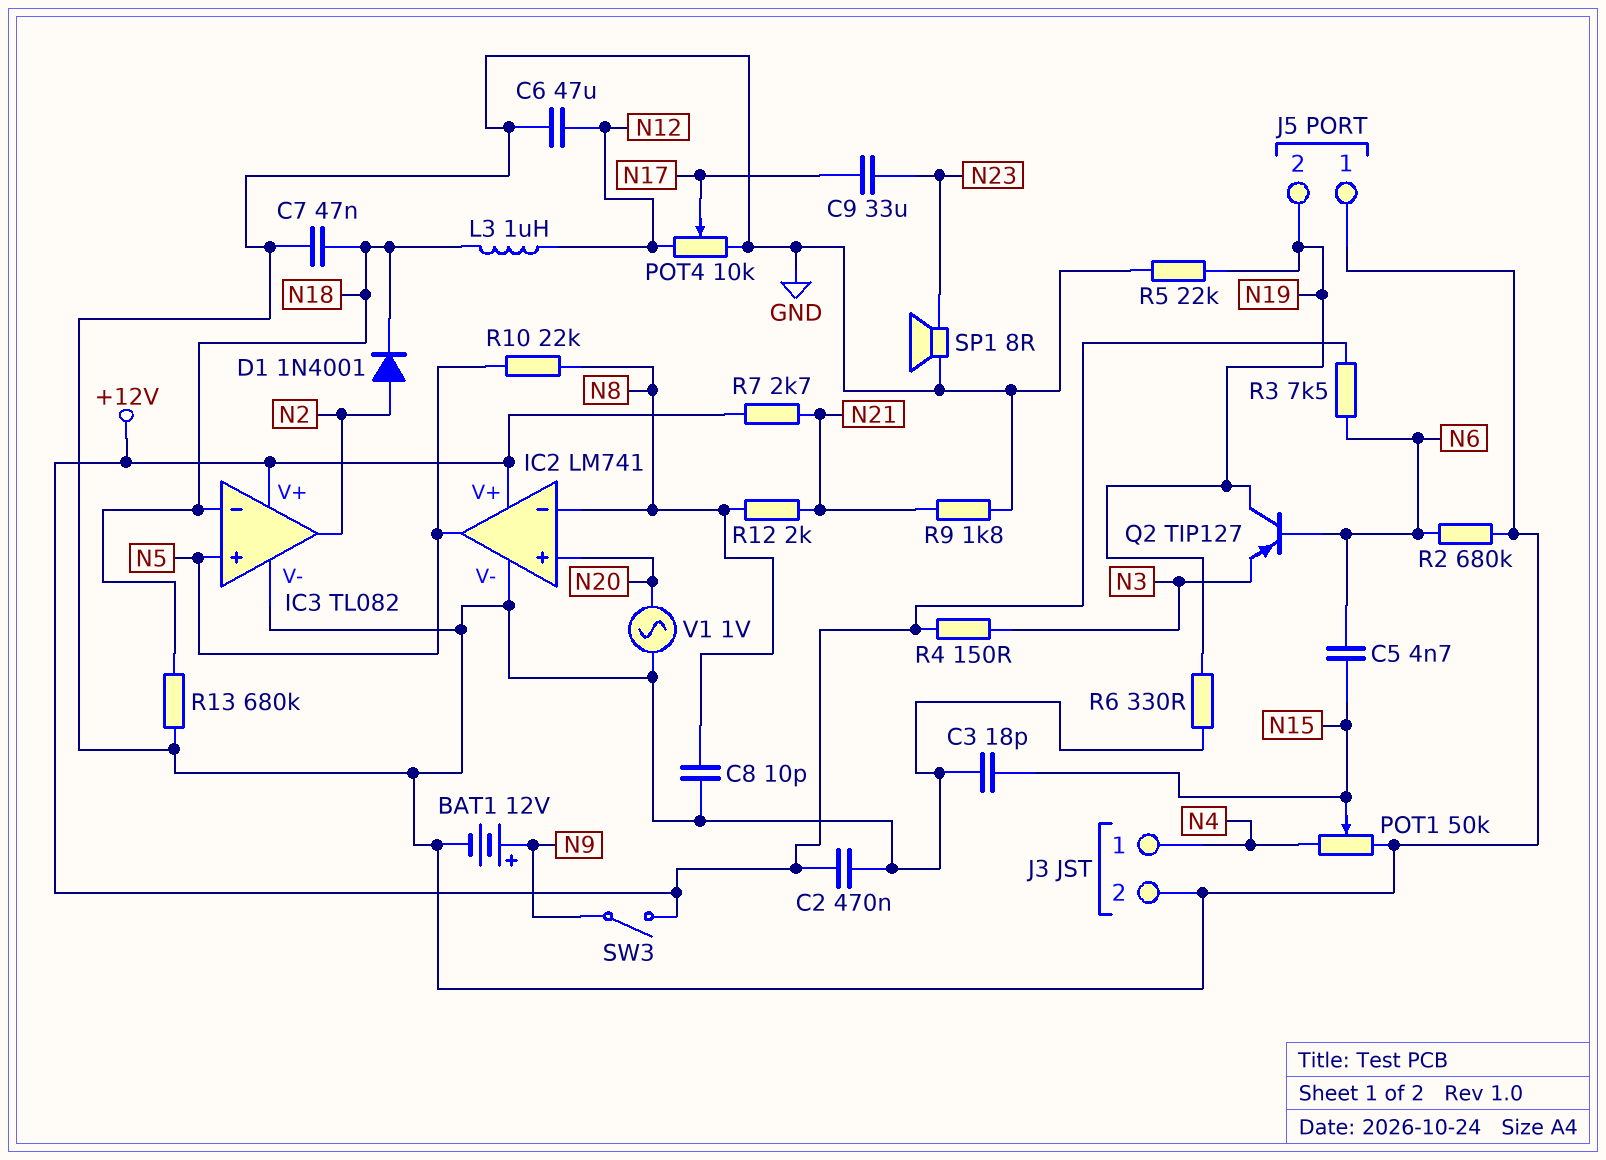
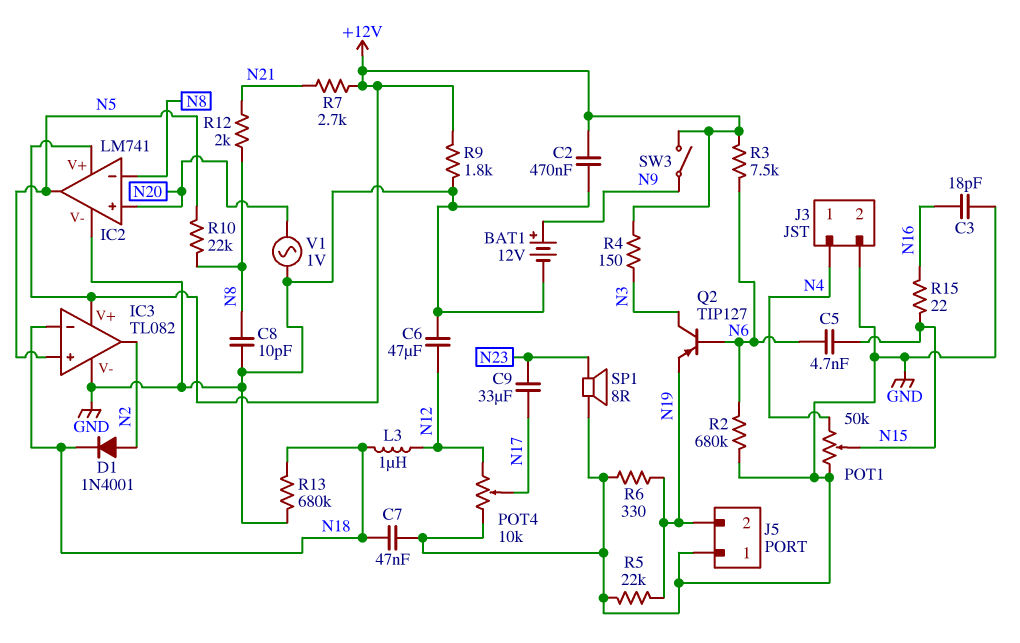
C3: 18pF (GND, N15) -> 18pF (GND, N16)
Q2: PNP TIP127 (B N6, C N19, E N3) -> PNP TIP127 (B N6, C N3, E N19)
R9: 1.8k (GND, N21) -> 1.8k (+12V, GND)
R15: none -> 22 (N15, N16)

